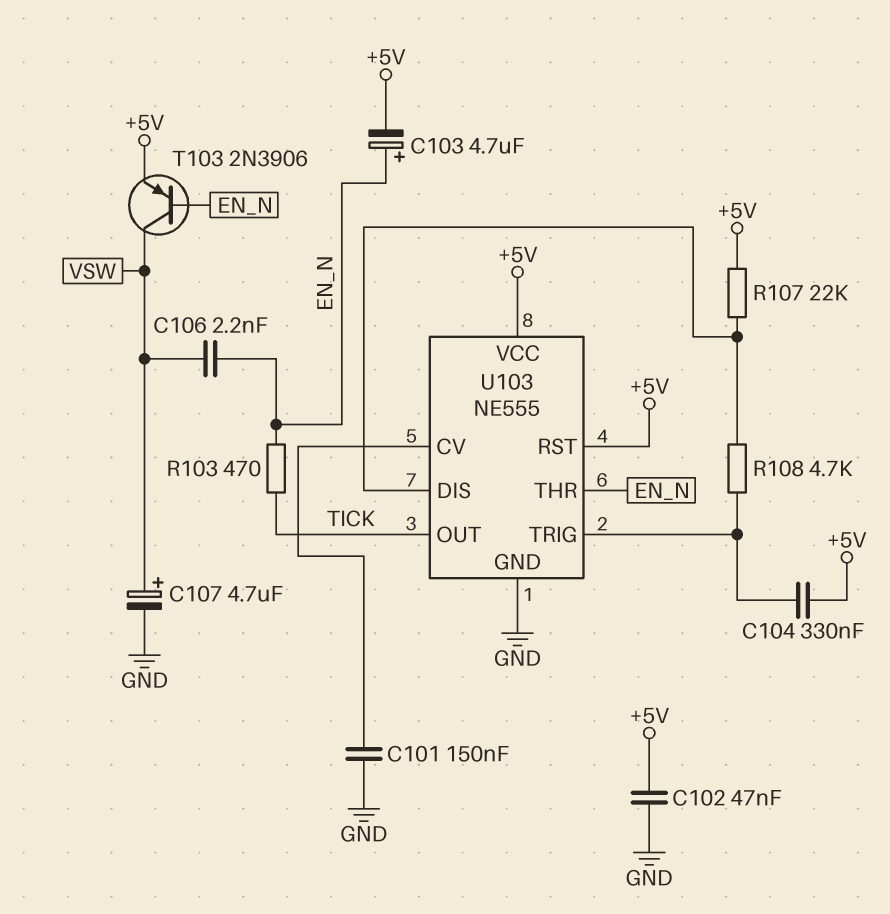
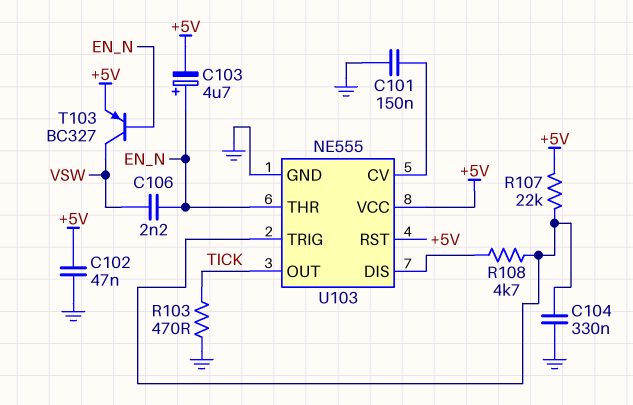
C104: 330nF (+5V, U103/TRIG) -> 330nF (GND, U103/TRIG)
C107: 4.7uF (plus VSW, minus GND) -> none
R103: 470 (EN_N, TICK) -> 470 (GND, TICK)
R107: 22k (+5V, U103/DIS) -> 22k (+5V, U103/TRIG)
T103: PNP 2N3906 (B EN_N, C VSW, E +5V) -> PNP BC327 (B EN_N, C VSW, E +5V)

